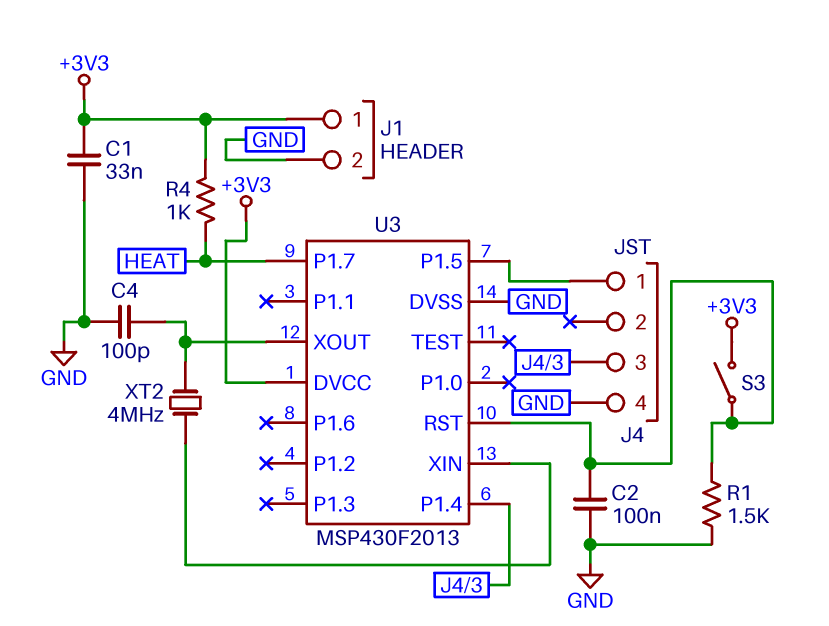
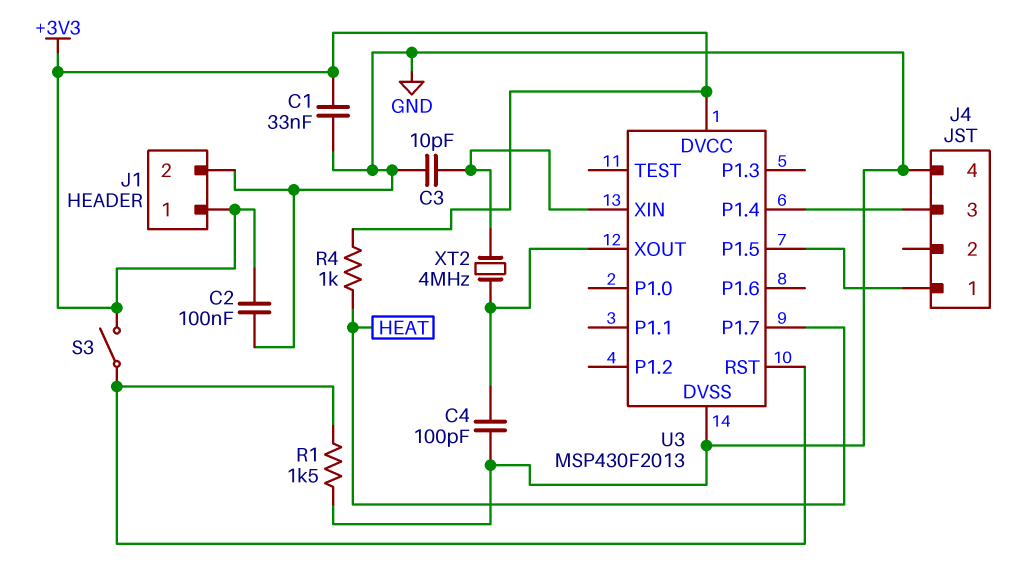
C2: 100nF (GND, U3/RST) -> 100nF (+3V3, GND)
C3: none -> 10pF (GND, U3/XIN)

